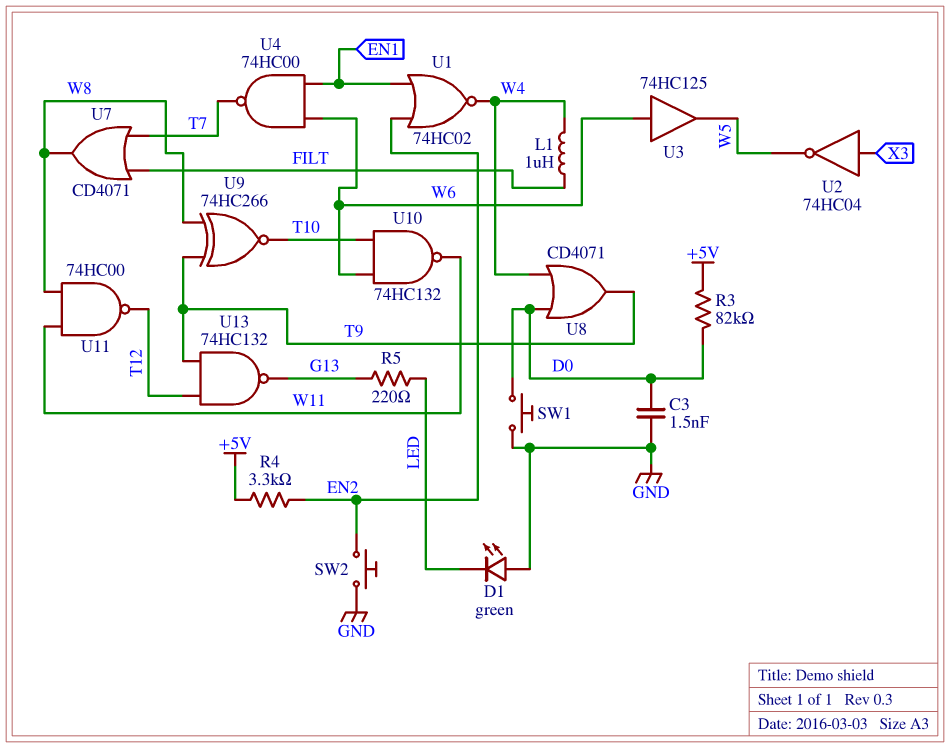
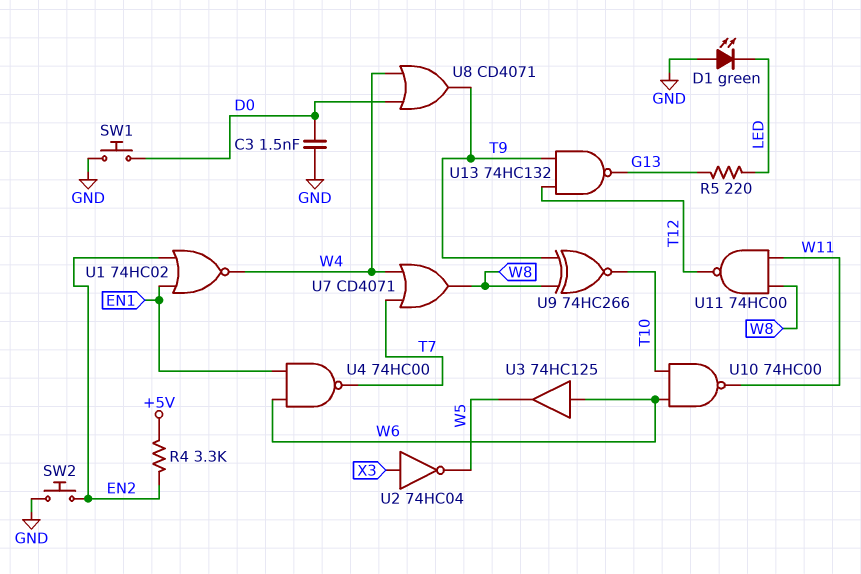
L1: 1uH (FILT, W4) -> none
R3: 82k (+5V, D0) -> none
U7: OR CD4071 (in FILT, in T7, out W8) -> OR CD4071 (in T7, in W4, out W8)
U10: NAND 74HC132 (in T10, in W6, out W11) -> NAND 74HC00 (in T10, in W6, out W11)

